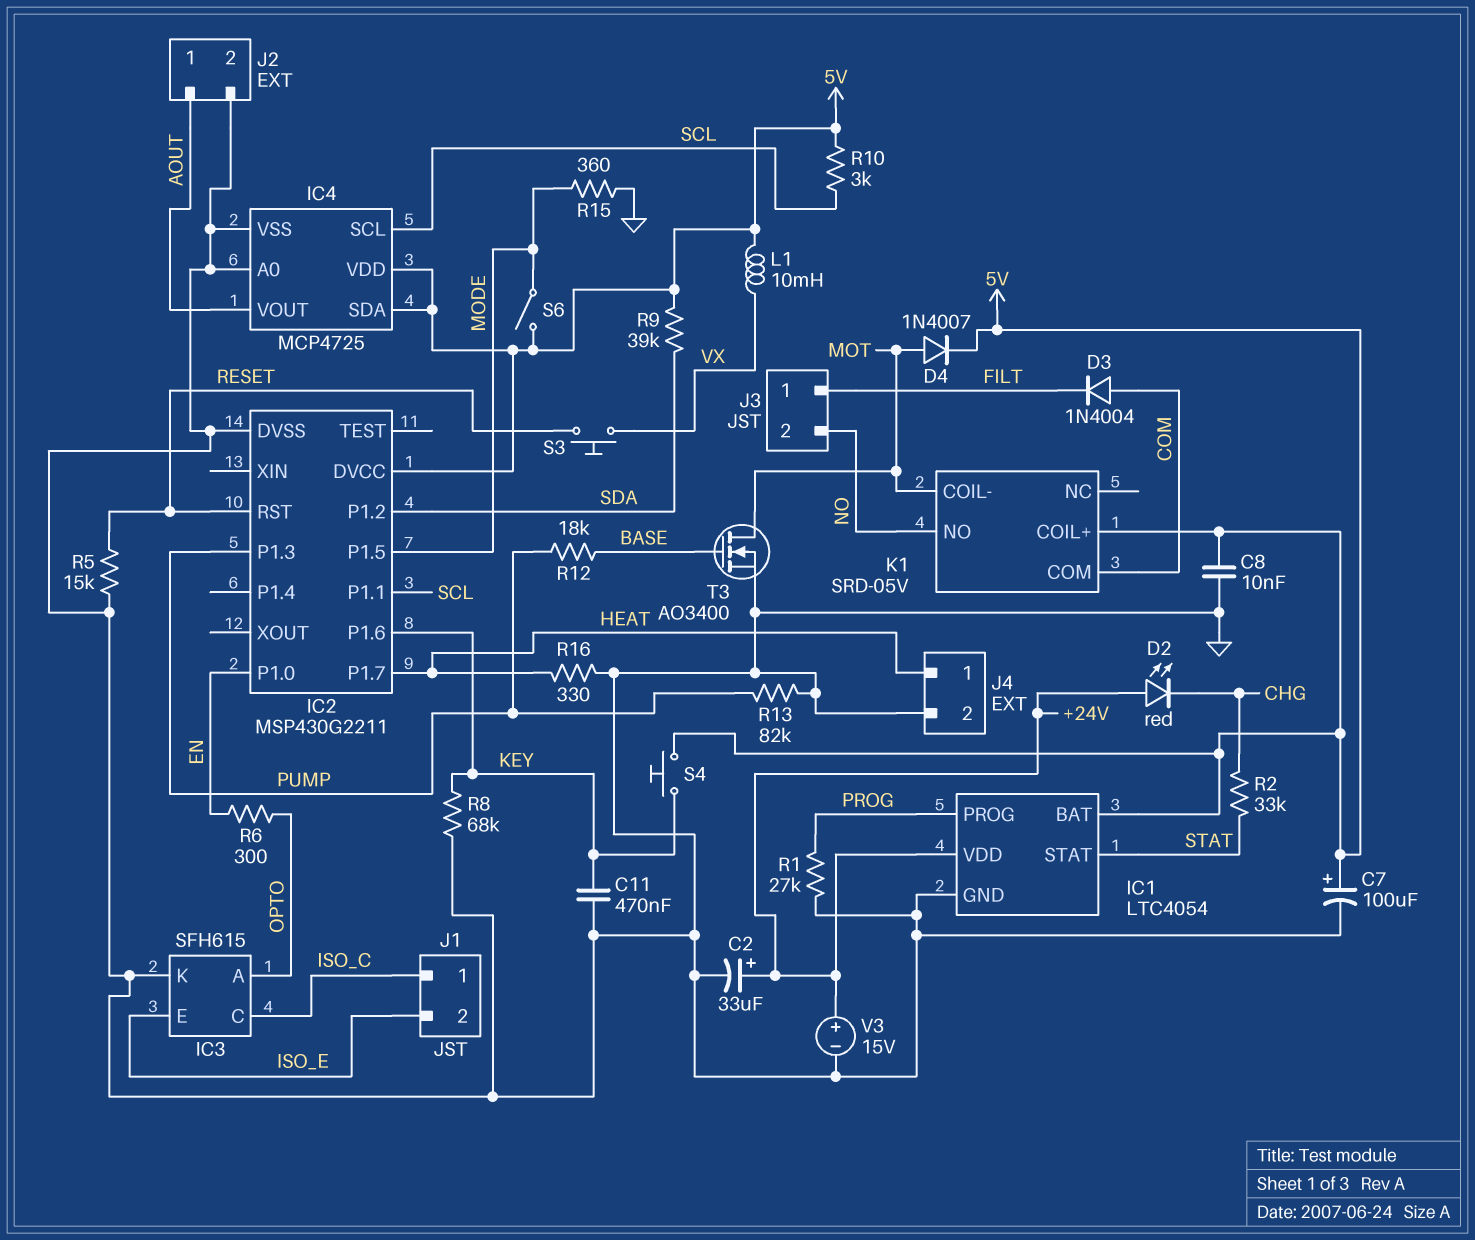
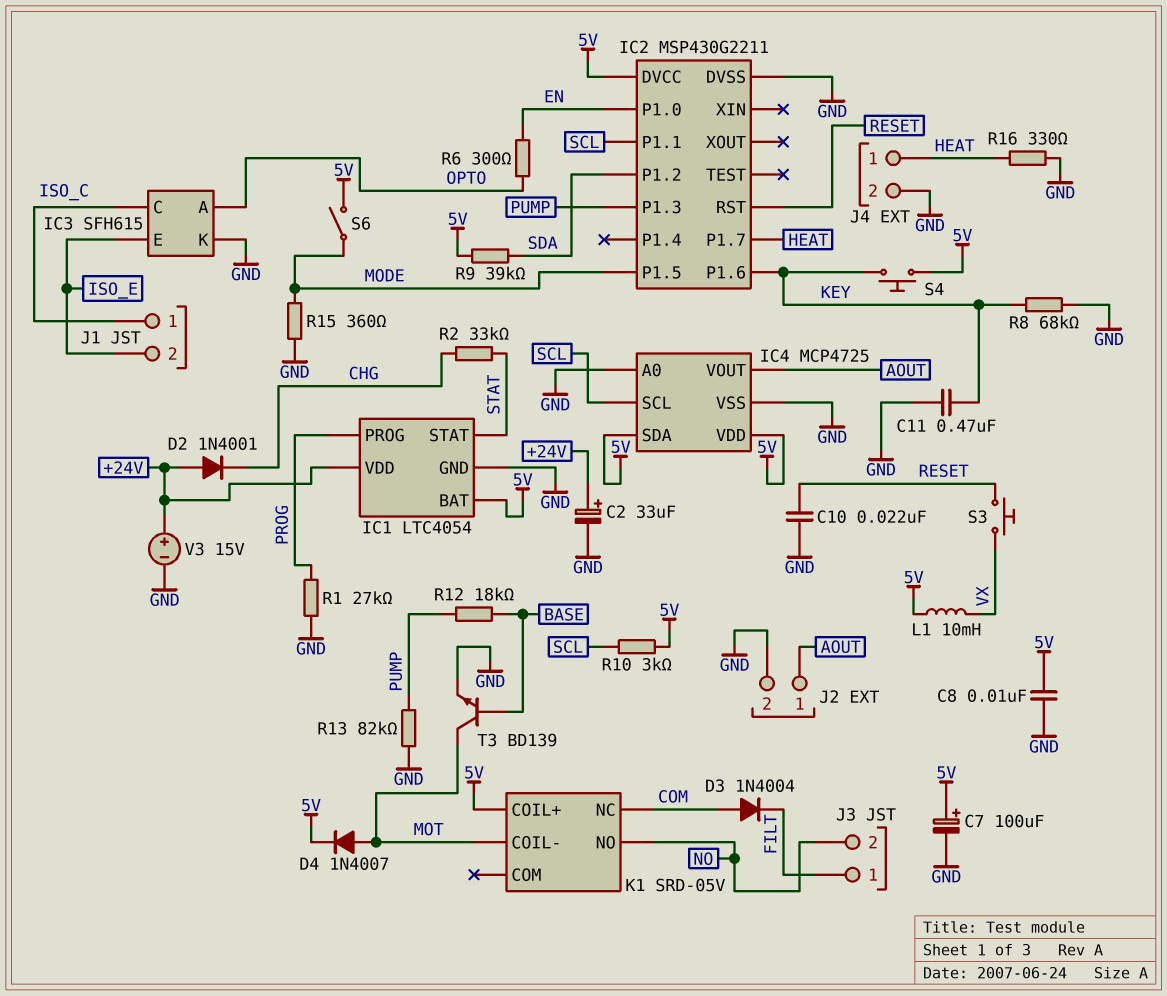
C10: none -> 22nF (GND, RESET)
D2: LED red (A +24V, K CHG) -> diode 1N4001 (A +24V, K CHG)
K1 pin COM: COM -> none
K1 pin NC: none -> COM
R5: 15k (GND, RESET) -> none
T3: NMOS AO3400 (G BASE, D MOT, S GND) -> NPN BD139 (B BASE, C MOT, E GND)

